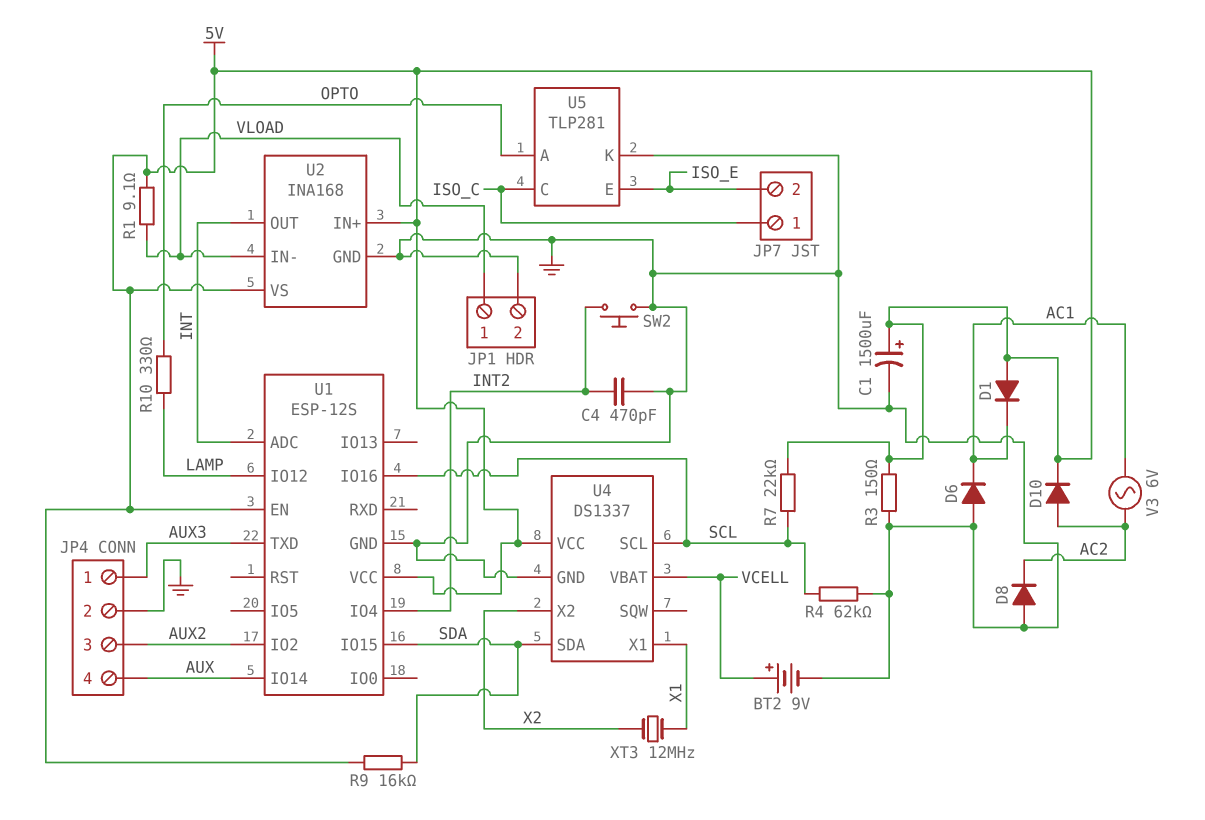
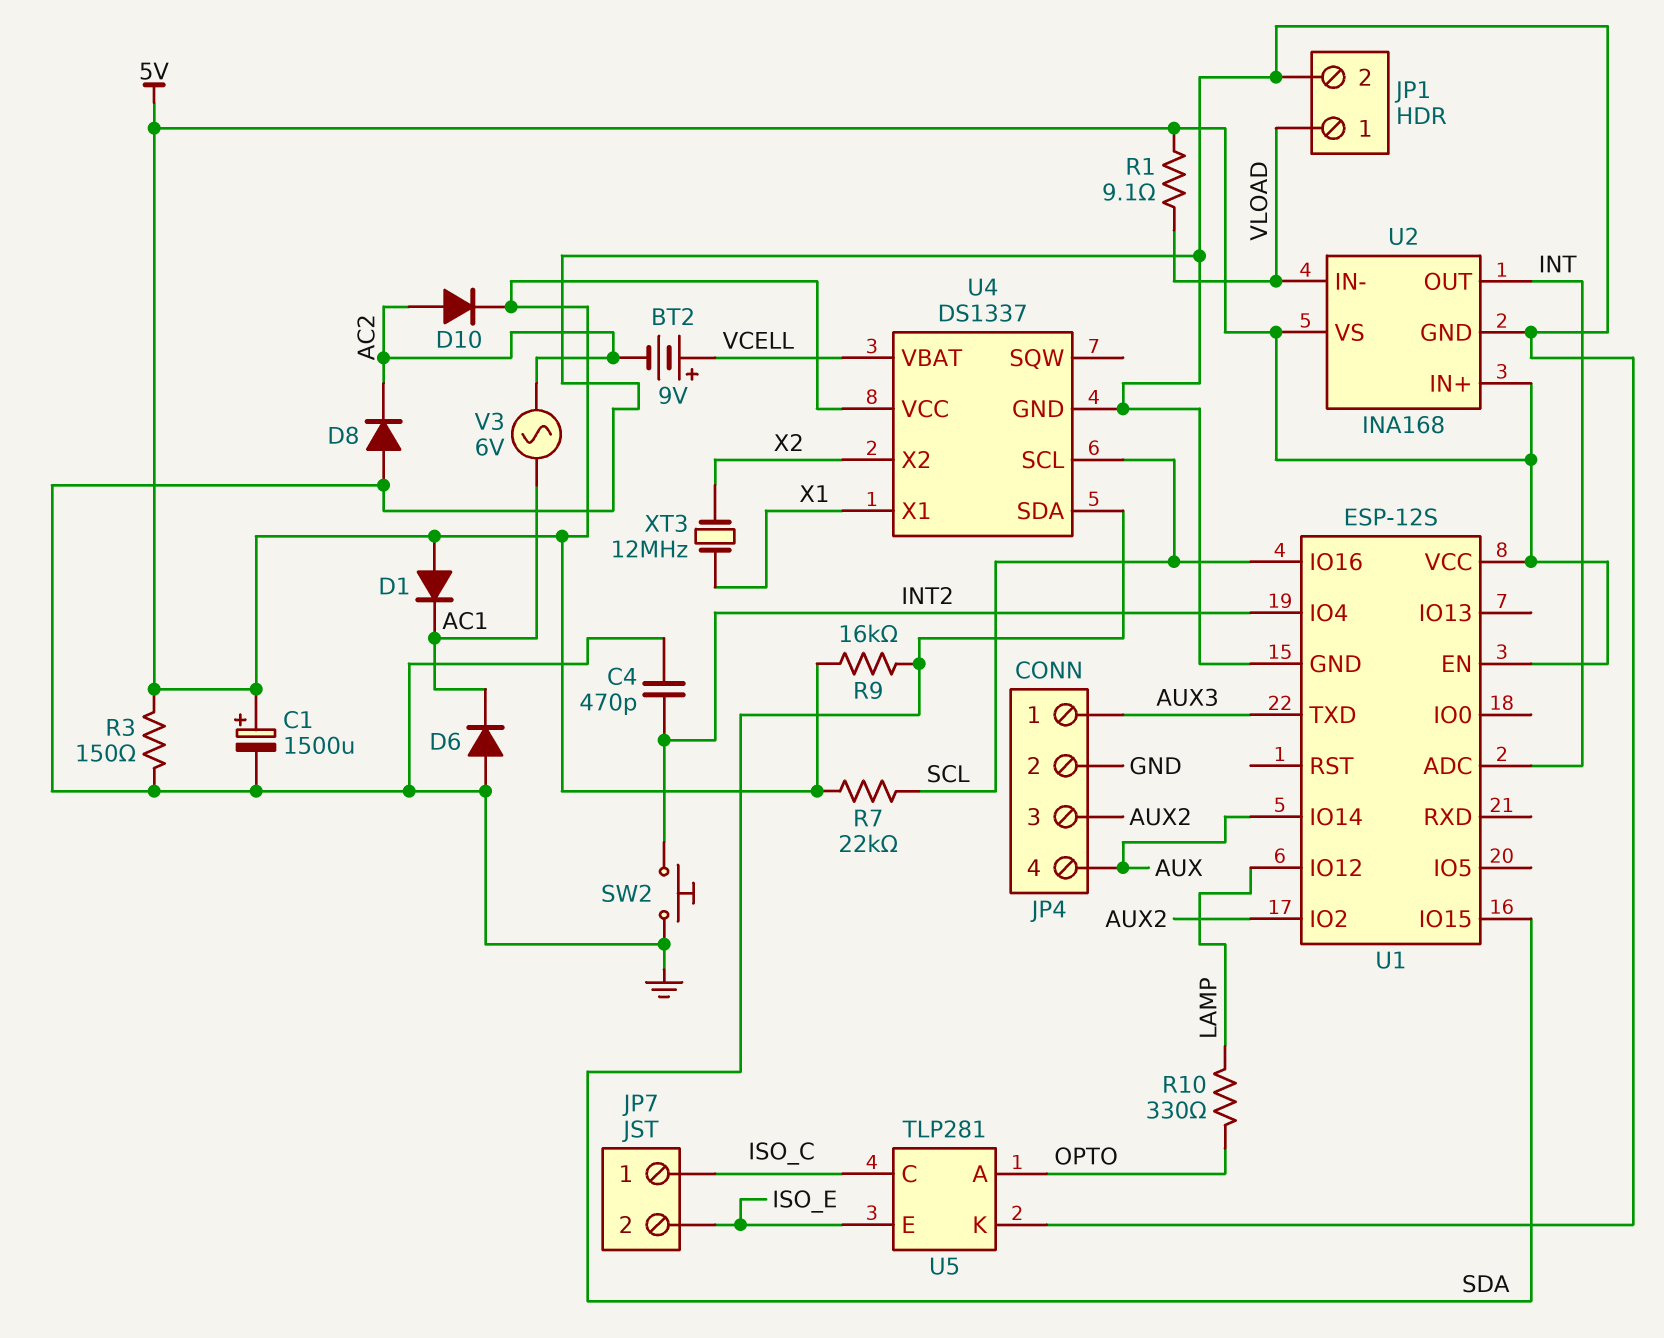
BT2: 9V (plus VCELL, minus GND) -> 9V (plus VCELL, minus AC2)
R4: 62k (GND, SCL) -> none

